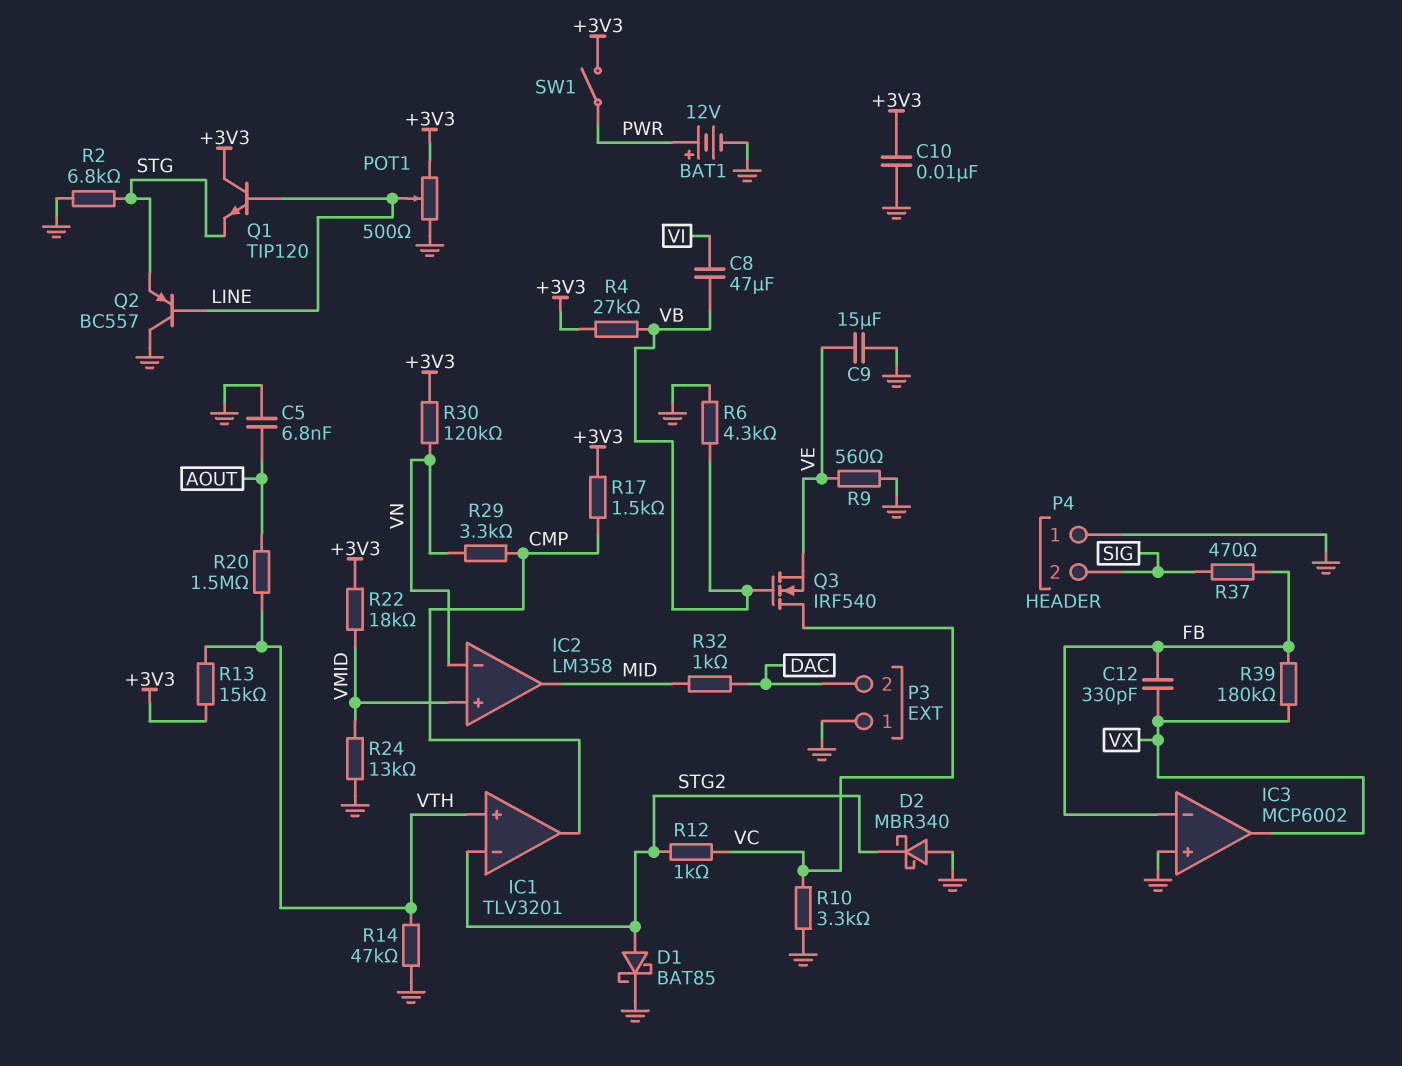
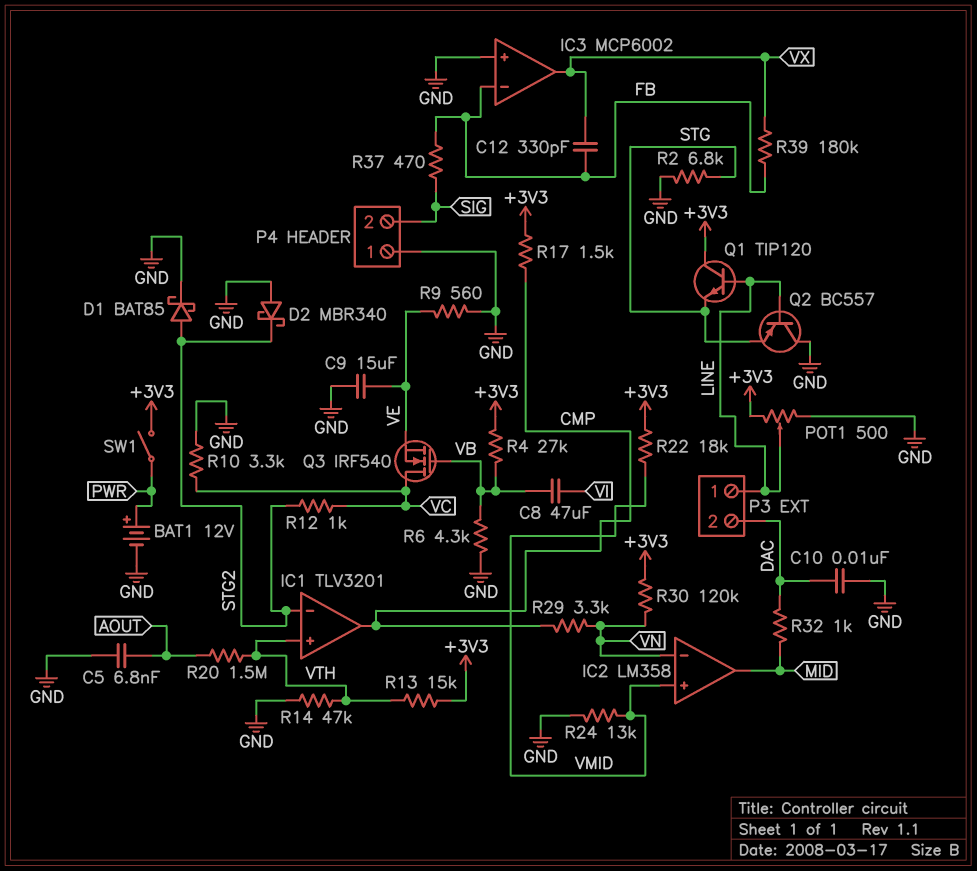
C10: 10nF (+3V3, GND) -> 10nF (DAC, GND)
P3 pin 1: GND -> LINE

